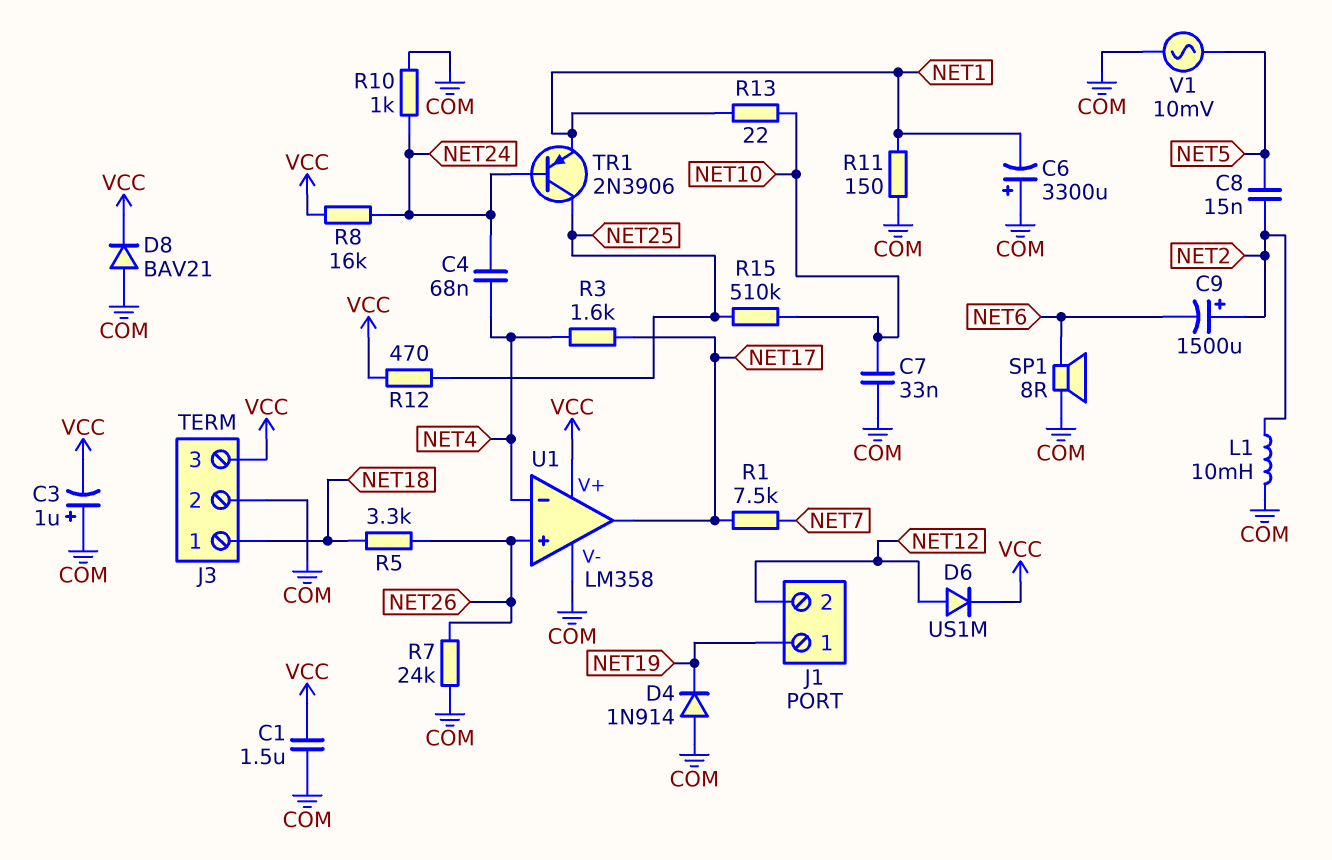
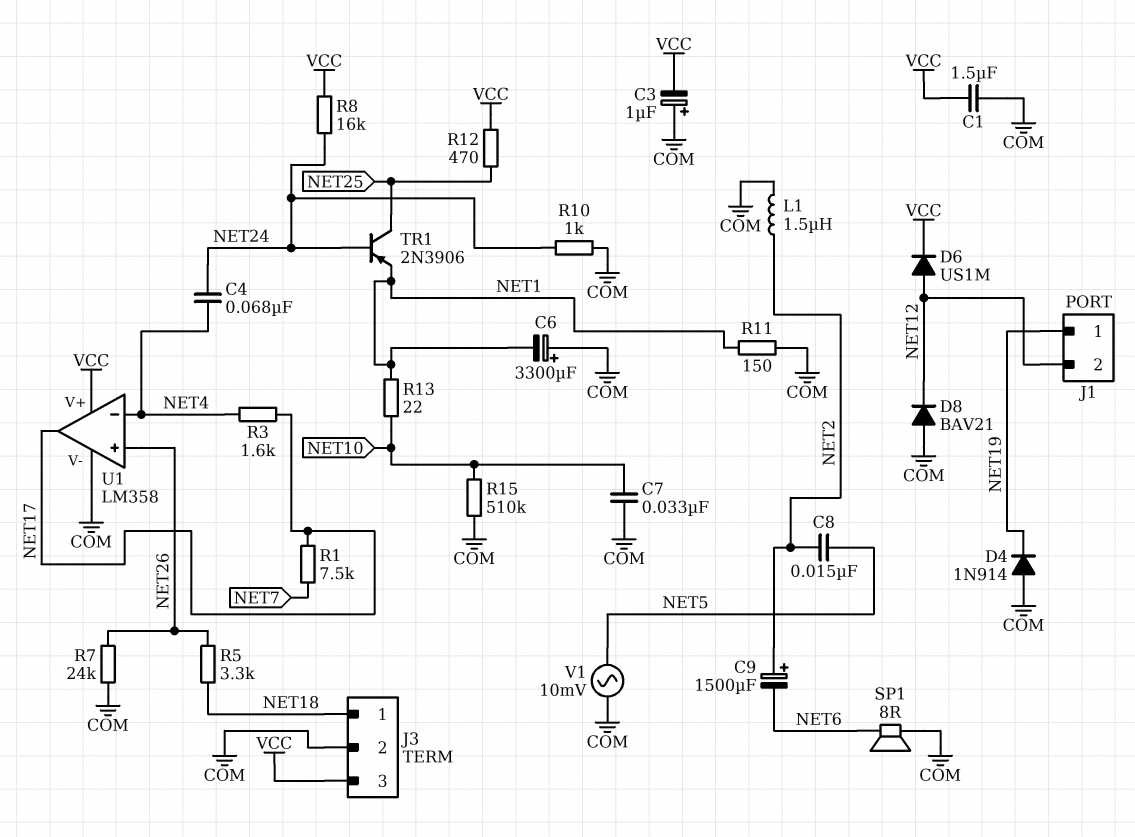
D8: diode BAV21 (A COM, K VCC) -> diode BAV21 (A COM, K NET12)
L1: 10mH (COM, NET2) -> 1.5uH (COM, NET2)
R15: 510k (NET10, NET25) -> 510k (COM, NET10)

